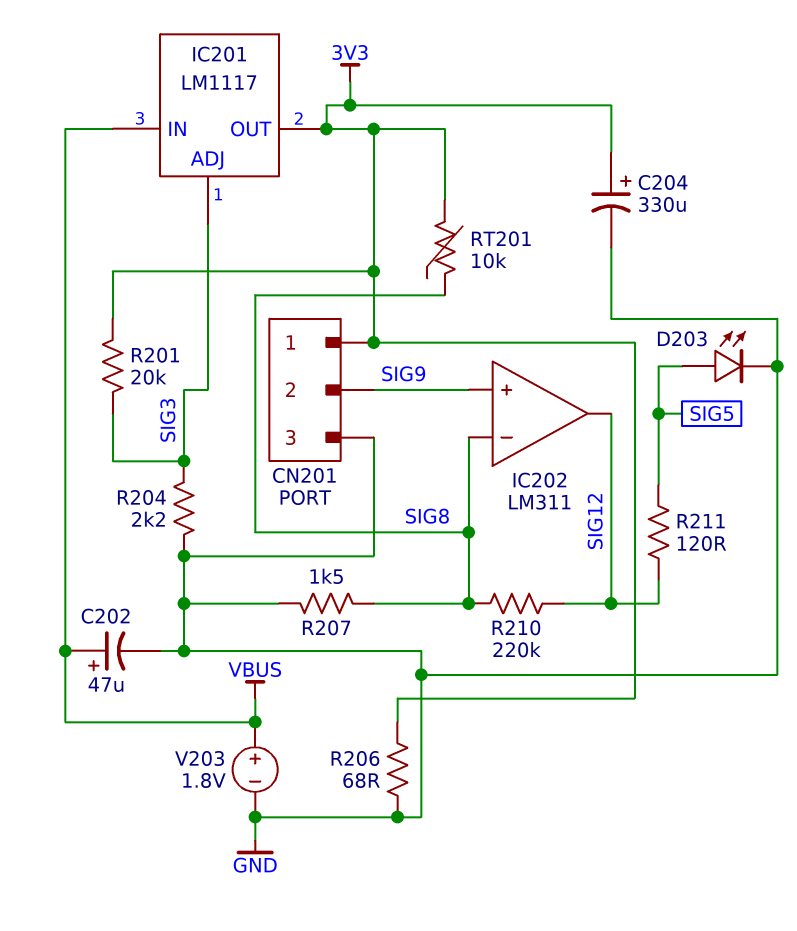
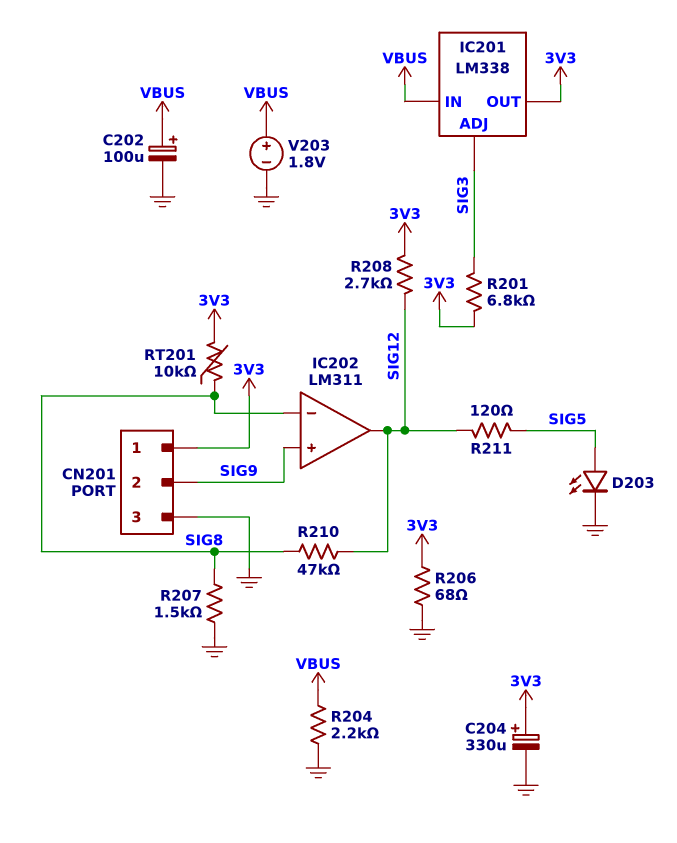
C202: 47uF (plus VBUS, minus GND) -> 100uF (plus VBUS, minus GND)
IC201: LM1117 -> LM338
R201: 20k (3V3, SIG3) -> 6.8k (3V3, SIG3)
R204: 2.2k (GND, SIG3) -> 2.2k (GND, VBUS)
R208: none -> 2.7k (3V3, SIG12)
R210: 220k (SIG8, SIG12) -> 47k (SIG8, SIG12)

